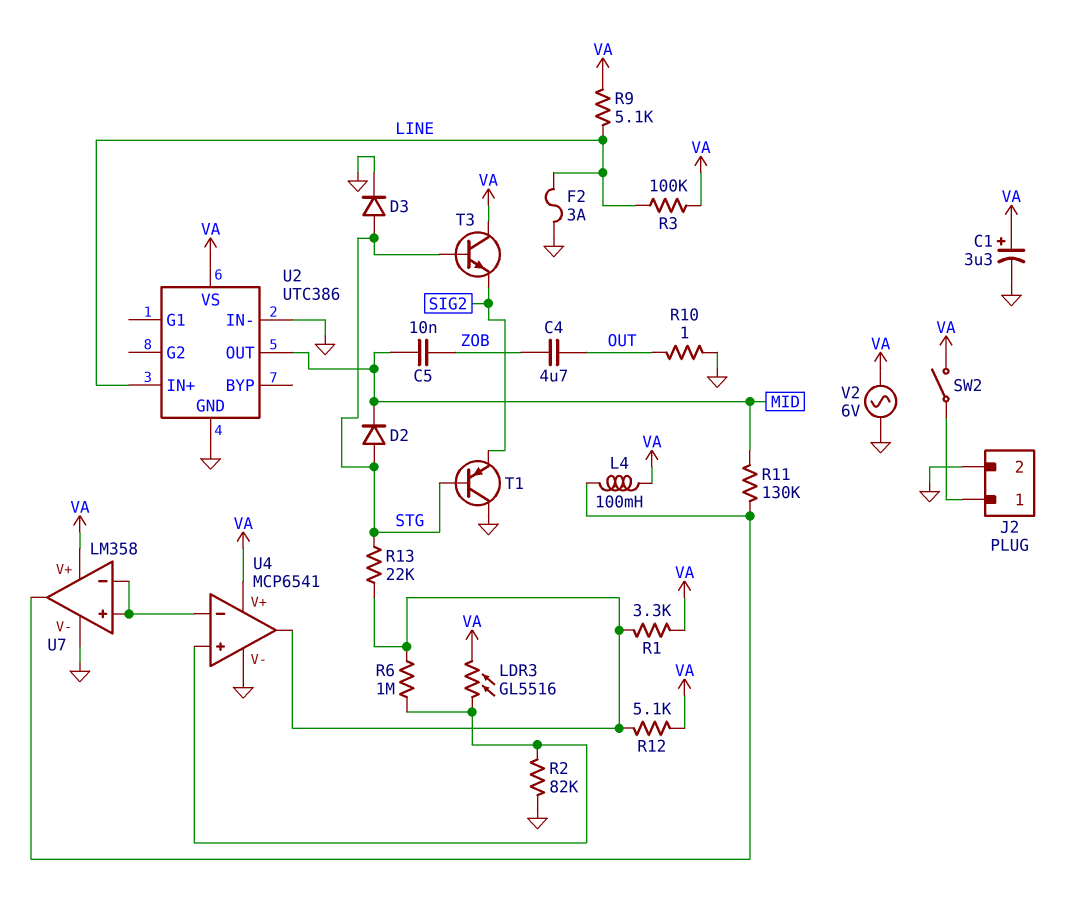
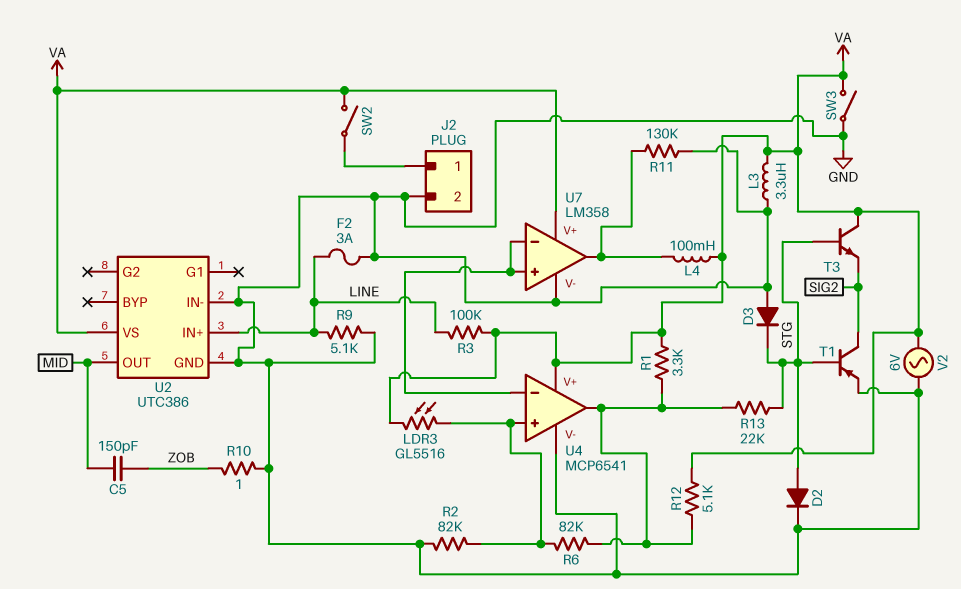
C1: 3.3uF (plus VA, minus GND) -> none
C4: 4.7uF (OUT, ZOB) -> none
C5: 10nF (MID, ZOB) -> 150pF (MID, ZOB)
D2: diode (A STG, K MID) -> diode (A STG, K GND)
D3: diode (A STG, K GND) -> diode (A GND, K STG)
L3: none -> 3.3uH (GND, VA)
R6: 1M (U4/in+, U4/out) -> 82k (U4/in+, U4/out)
R9: 5.1k (LINE, VA) -> 5.1k (GND, LINE)
R10: 1 (GND, OUT) -> 1 (GND, ZOB)
R11: 130k (MID, U7/out) -> 130k (GND, U7/out)
SW3: none -> switch (GND, VA)
T1: PNP (B STG, C GND, E SIG2) -> PNP (B STG, C SIG2, E GND)

